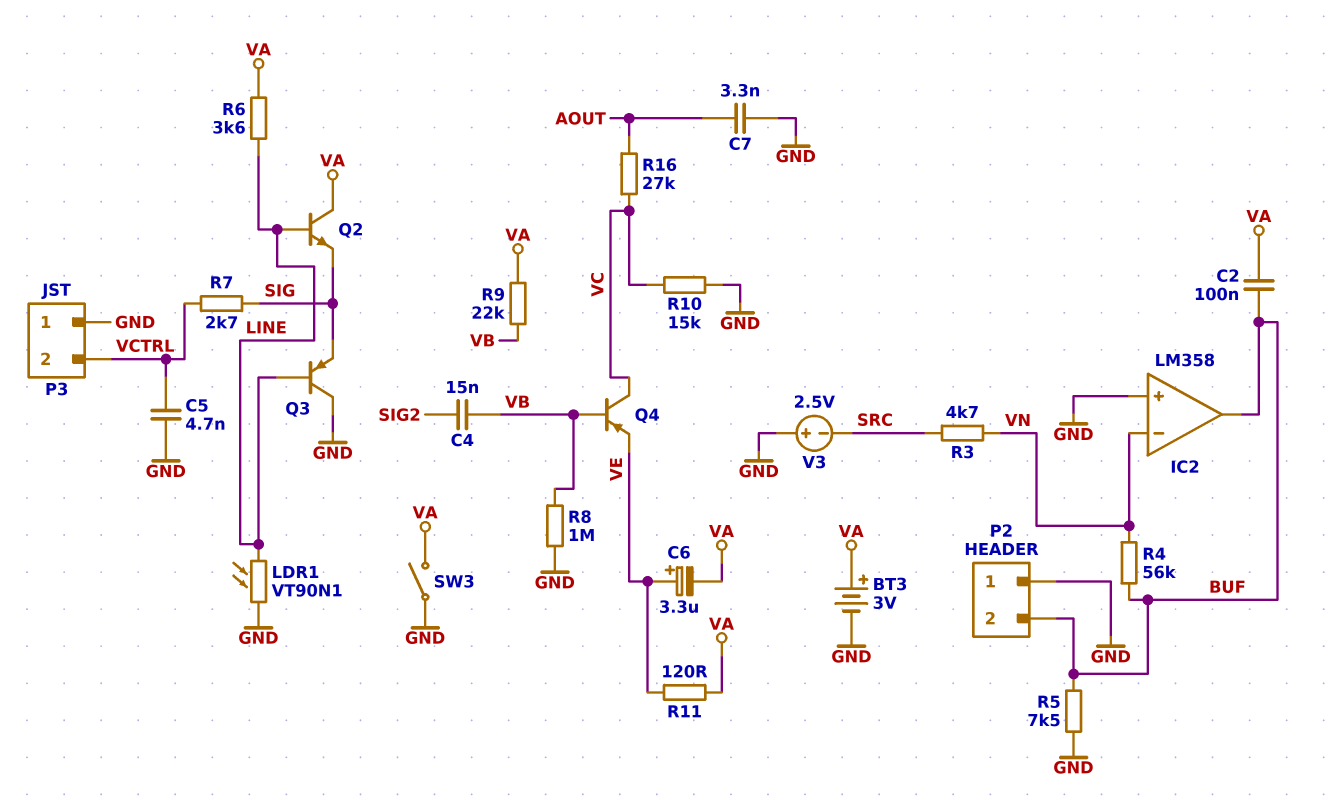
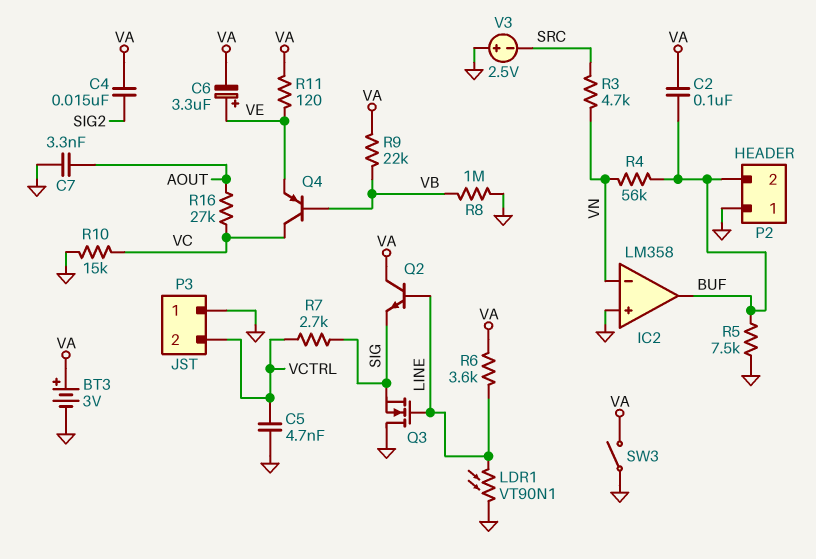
C4: 15nF (SIG2, VB) -> 15nF (SIG2, VA)
Q3: PNP (B LINE, C GND, E SIG) -> NMOS (G LINE, D GND, S SIG)

